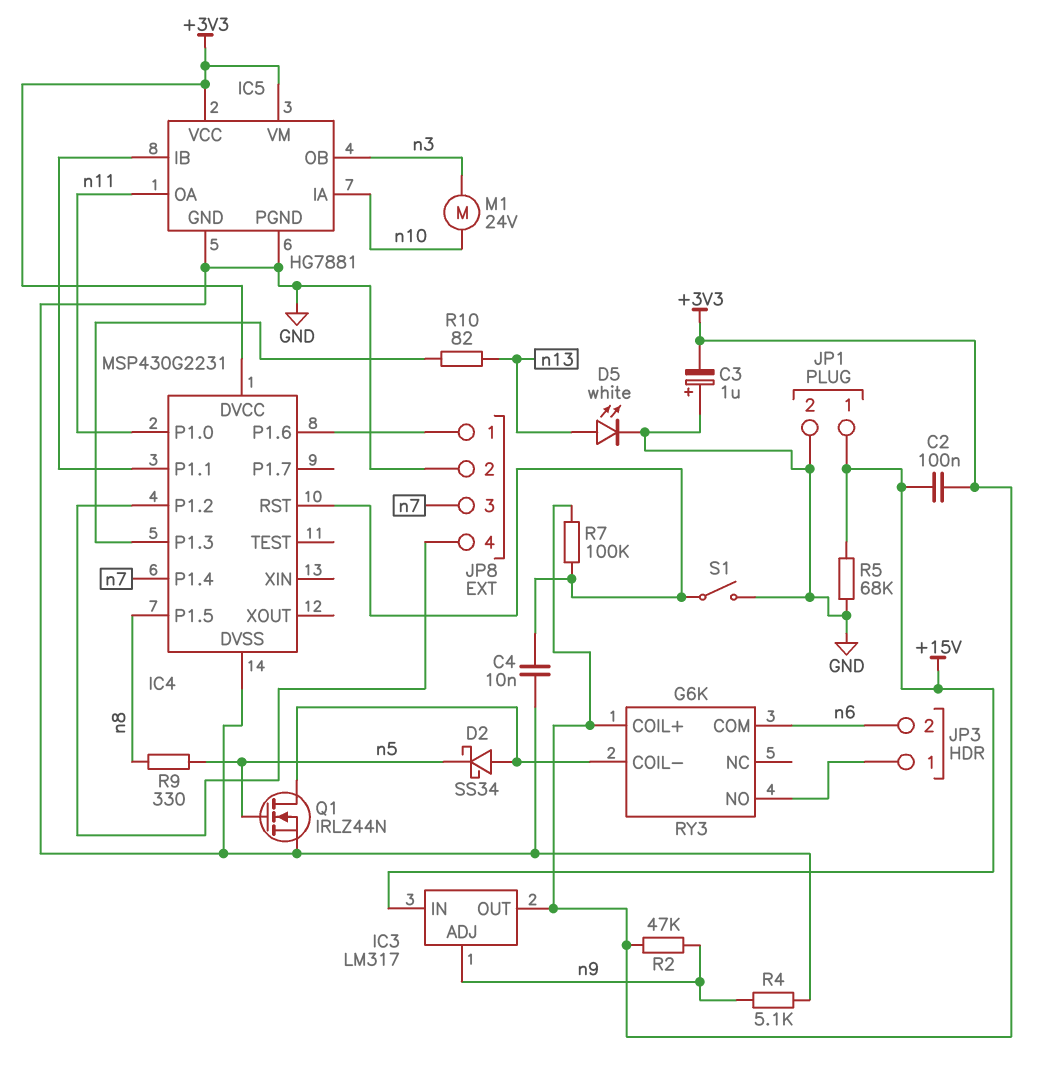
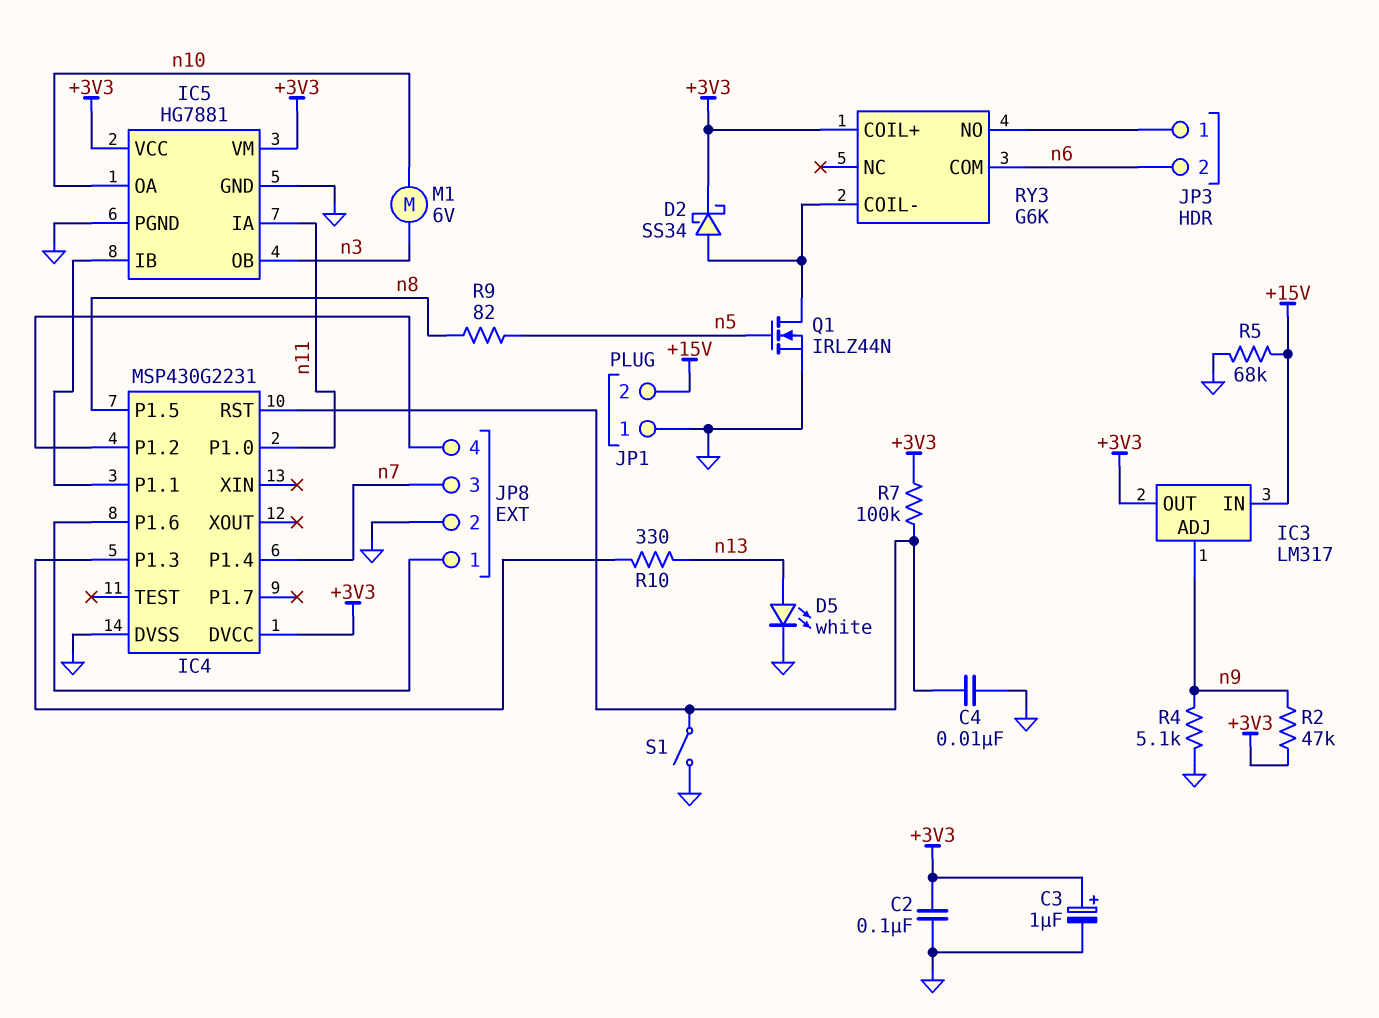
C2: 100nF (+3V3, +15V) -> 100nF (+3V3, GND)
C3: 1uF (plus GND, minus +3V3) -> 1uF (plus +3V3, minus GND)
D2: schottky SS34 (A RY3/COIL-, K n5) -> schottky SS34 (A RY3/COIL-, K +3V3)
IC5 pin IA: n10 -> n11
IC5 pin OA: n11 -> n10
JP1 pin 1: +15V -> GND
JP1 pin 2: GND -> +15V
M1: motor 24V (n3, n10) -> motor 6V (n3, n10)
R9: 330 (n5, n8) -> 82 (n5, n8)
R10: 82 (IC4/P1.3, n13) -> 330 (IC4/P1.3, n13)

